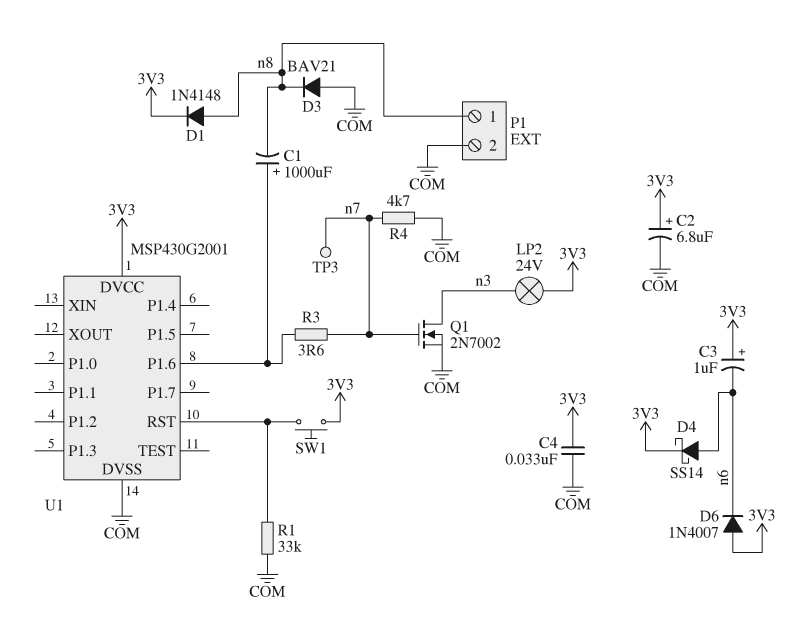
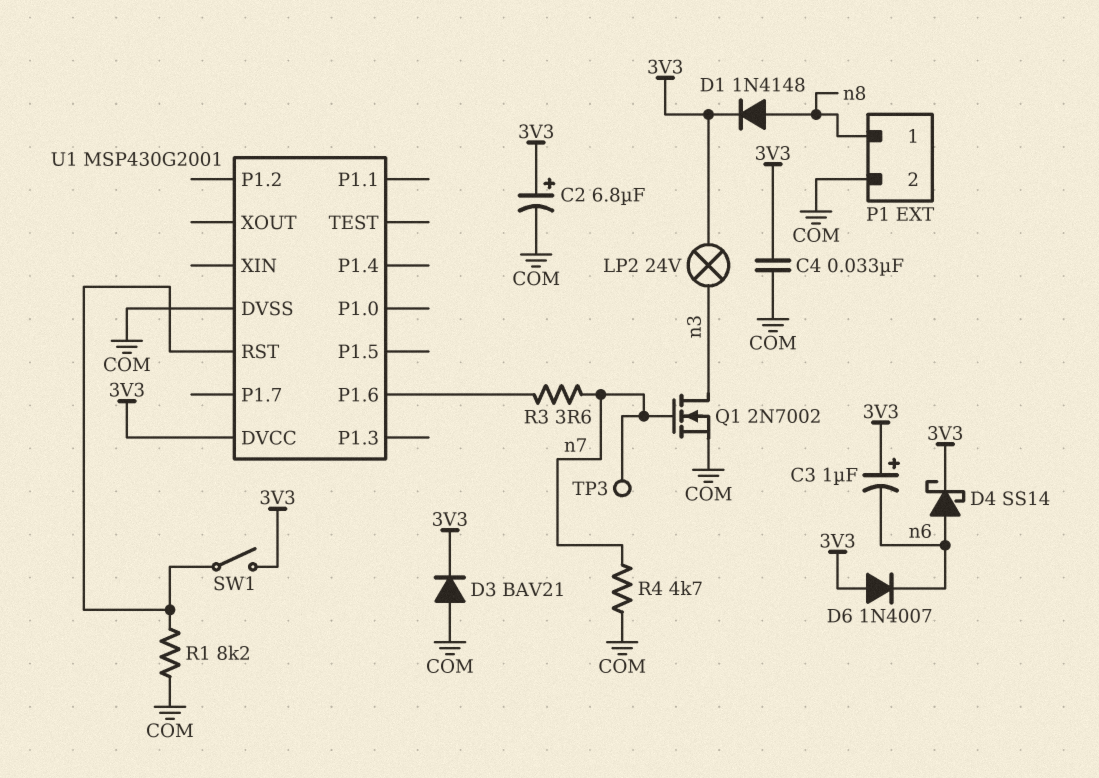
C1: 1000uF (plus U1/P1.6, minus n8) -> none
D3: diode BAV21 (A COM, K n8) -> diode BAV21 (A COM, K 3V3)
R1: 33k (COM, U1/RST) -> 8.2k (COM, U1/RST)
SW1: button (3V3, U1/RST) -> switch (3V3, U1/RST)

